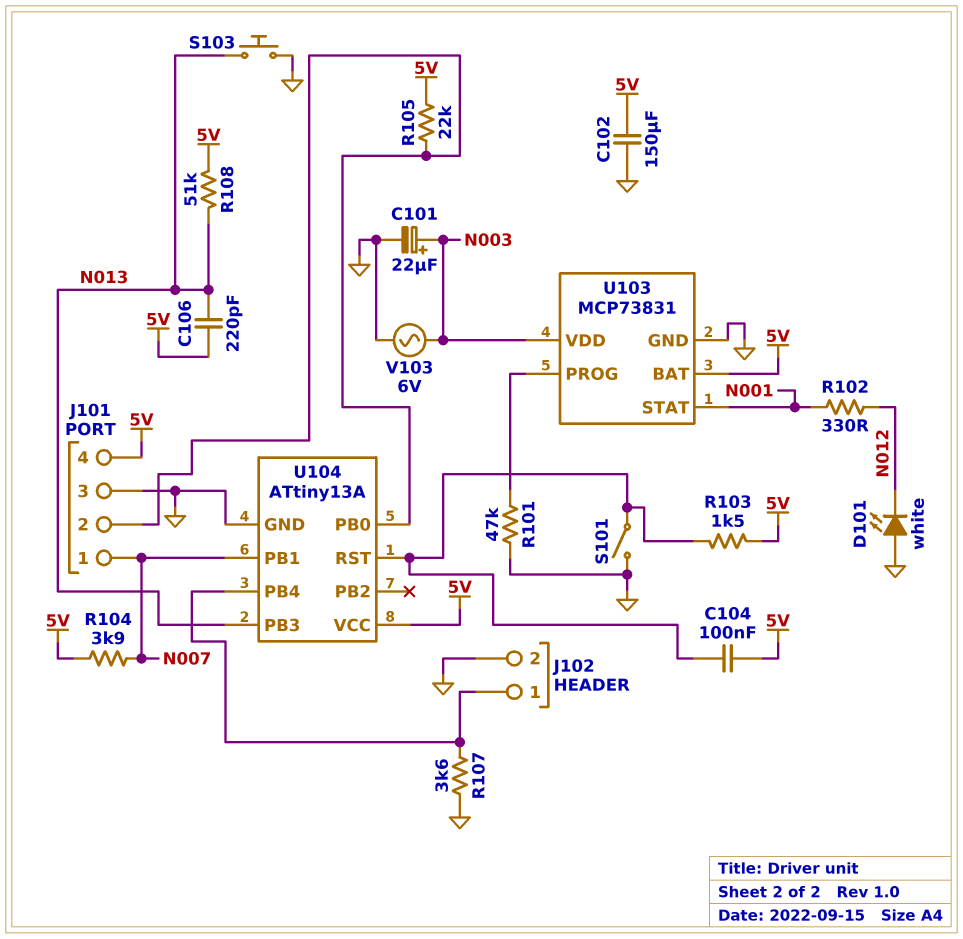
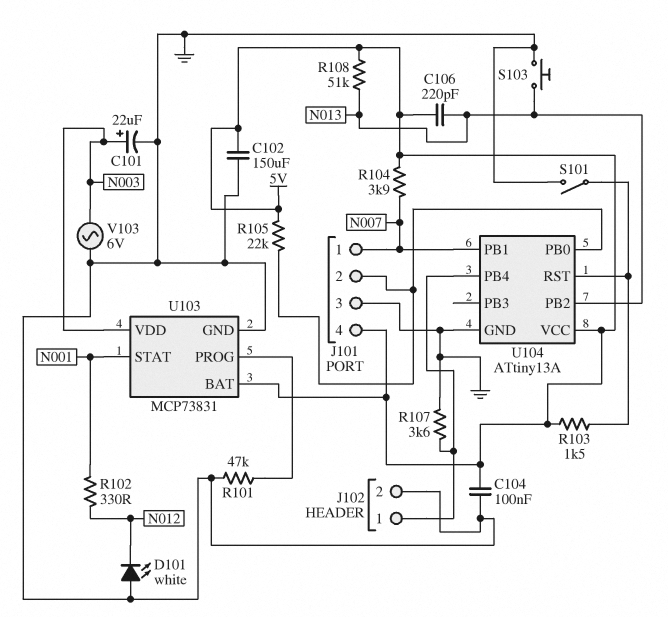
C104: 100nF (5V, U104/RST) -> 100nF (5V, GND)
U104 pin PB2: none -> N013
U104 pin PB3: N013 -> none

